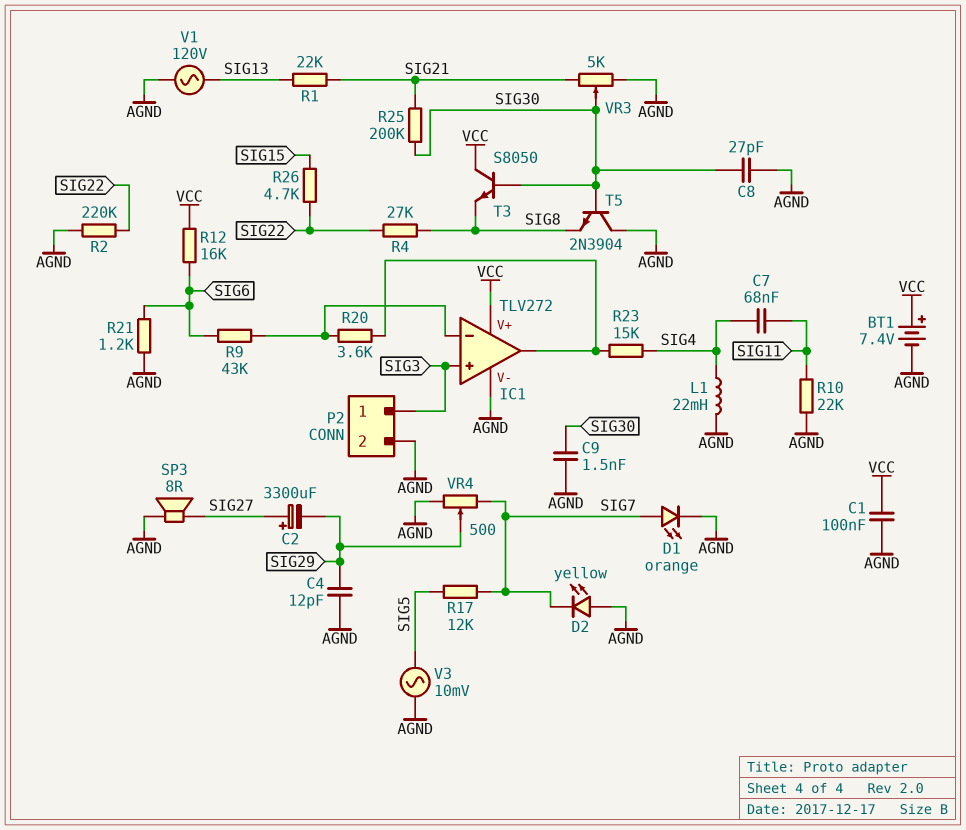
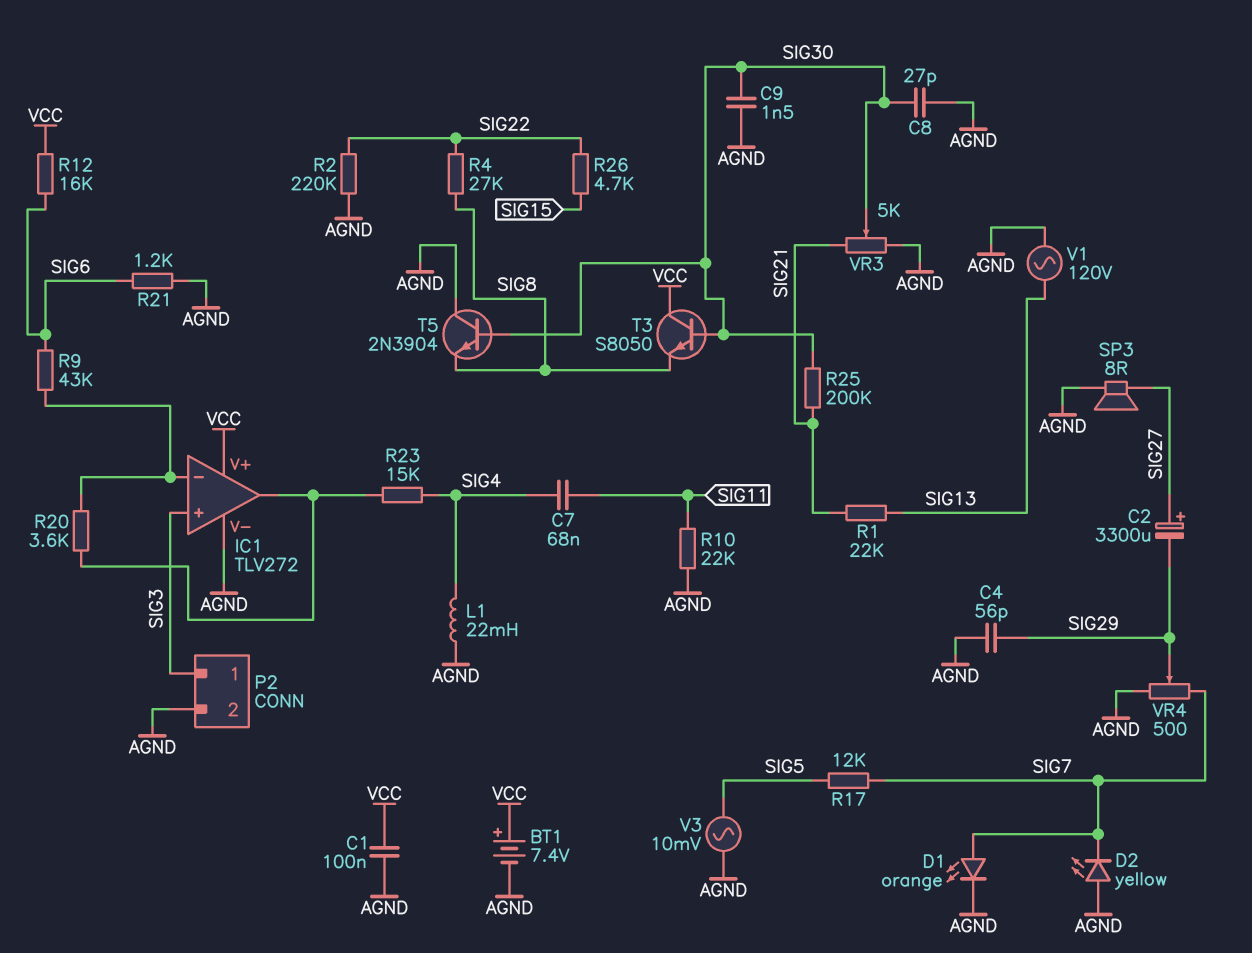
C4: 12pF (AGND, SIG29) -> 56pF (AGND, SIG29)

